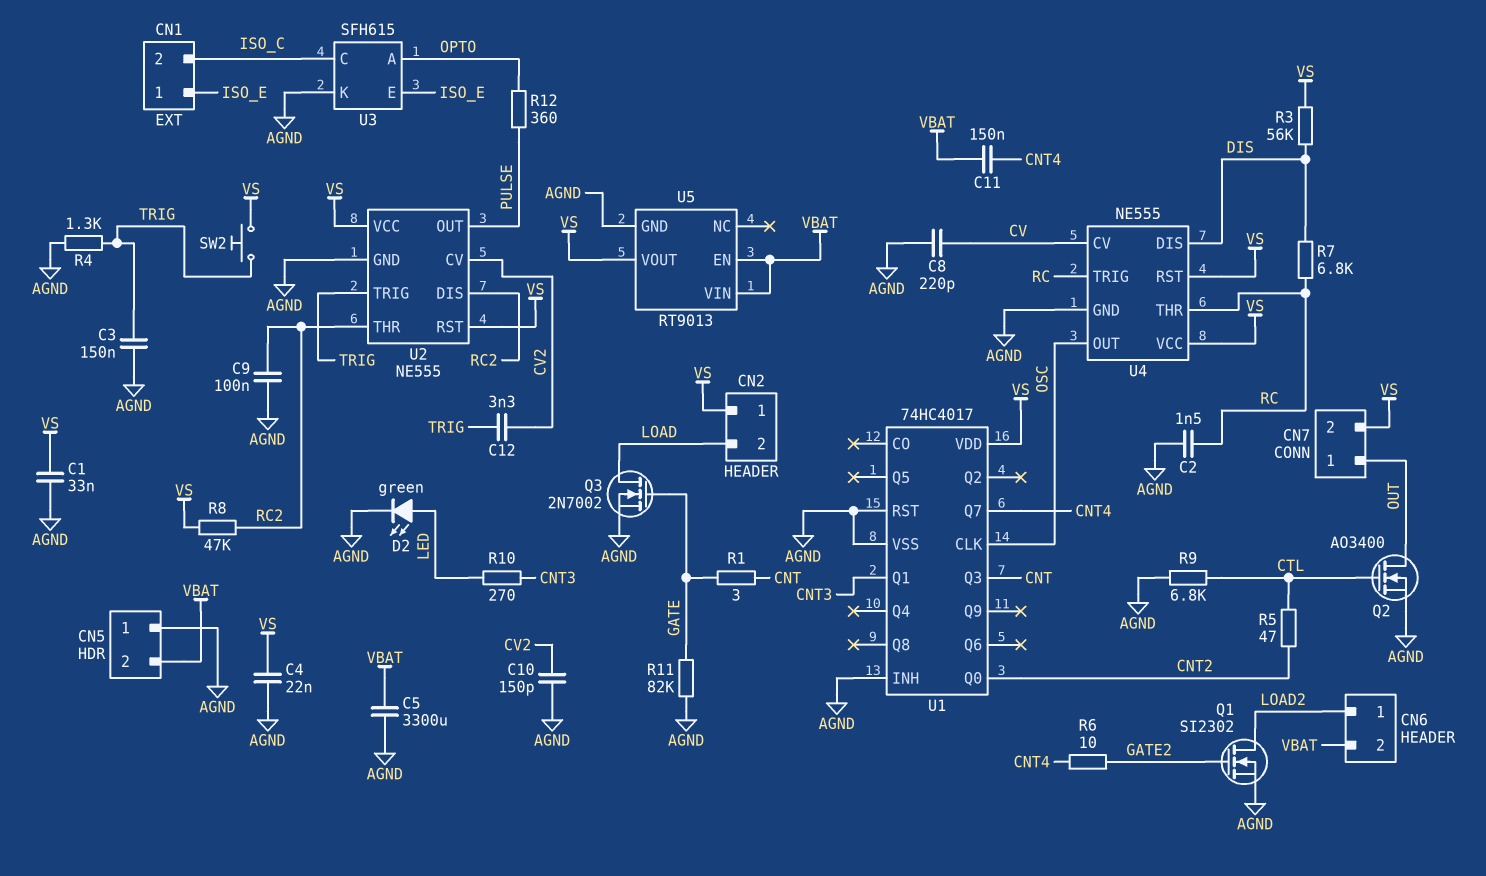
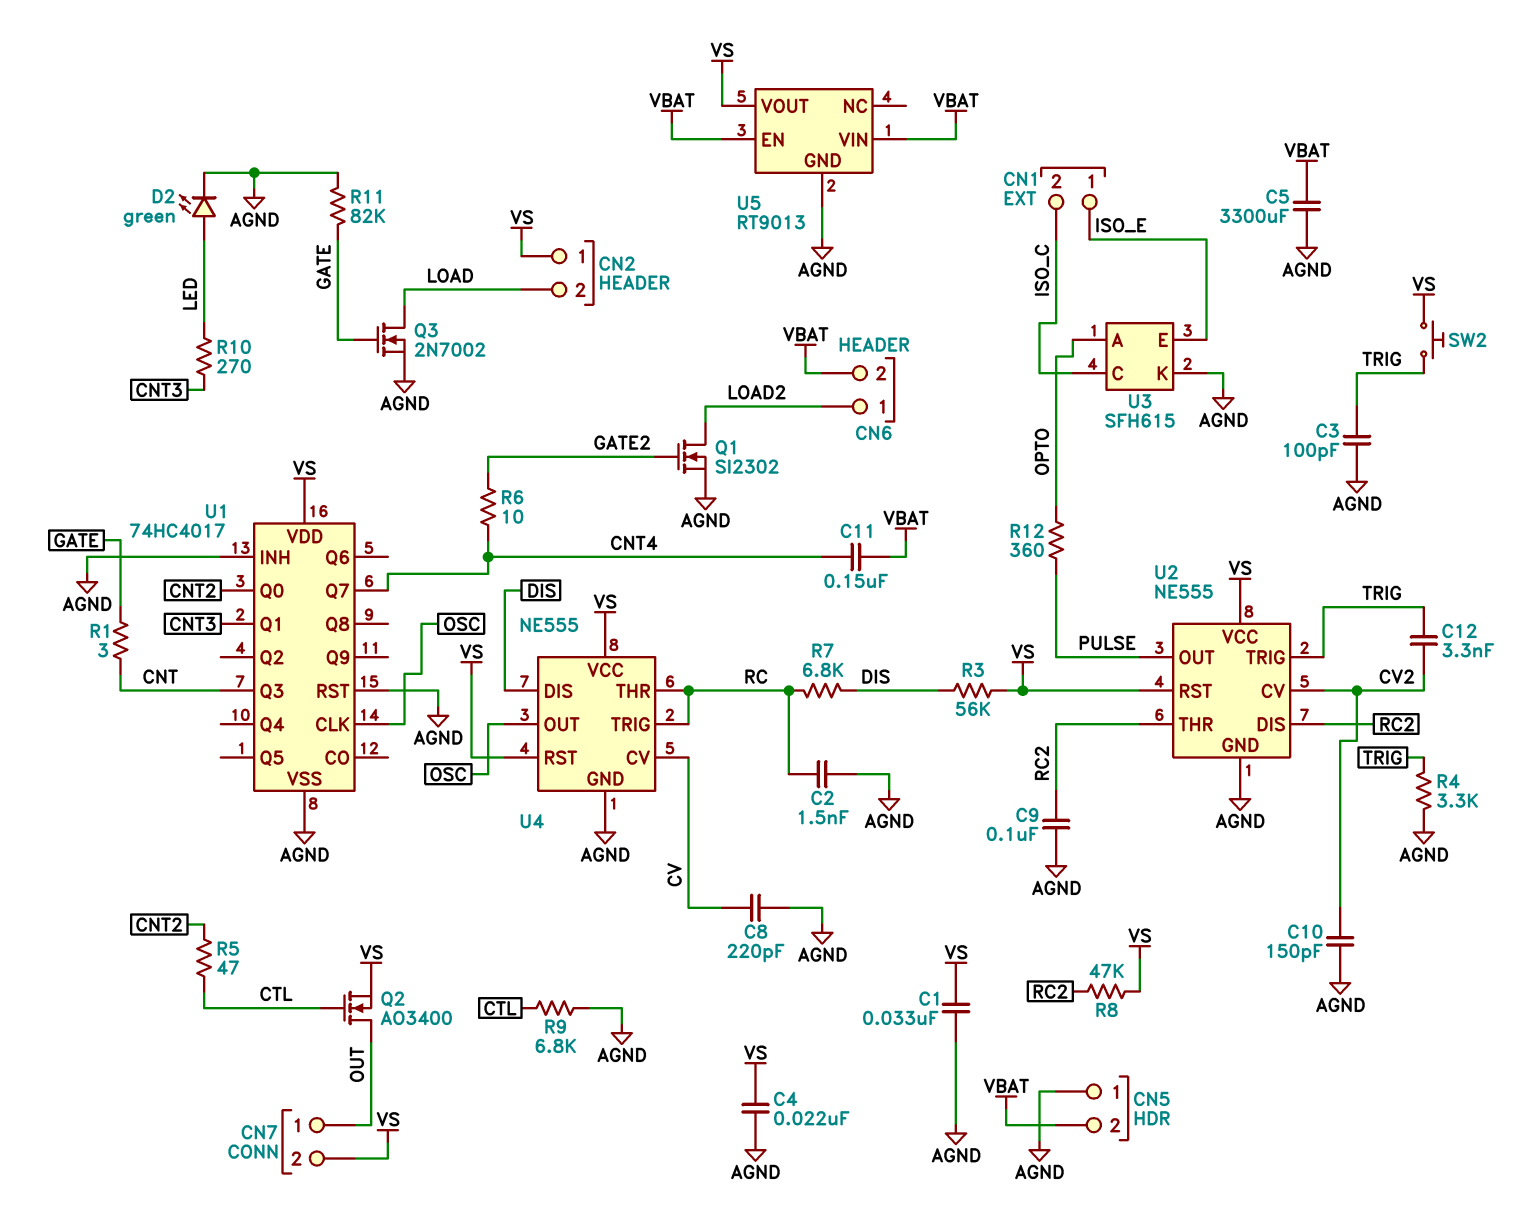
C3: 150nF (AGND, TRIG) -> 100pF (AGND, TRIG)
Q2: NMOS AO3400 (G CTL, D OUT, S AGND) -> NMOS AO3400 (G CTL, D OUT, S VS)
R4: 1.3k (AGND, TRIG) -> 3.3k (AGND, TRIG)

